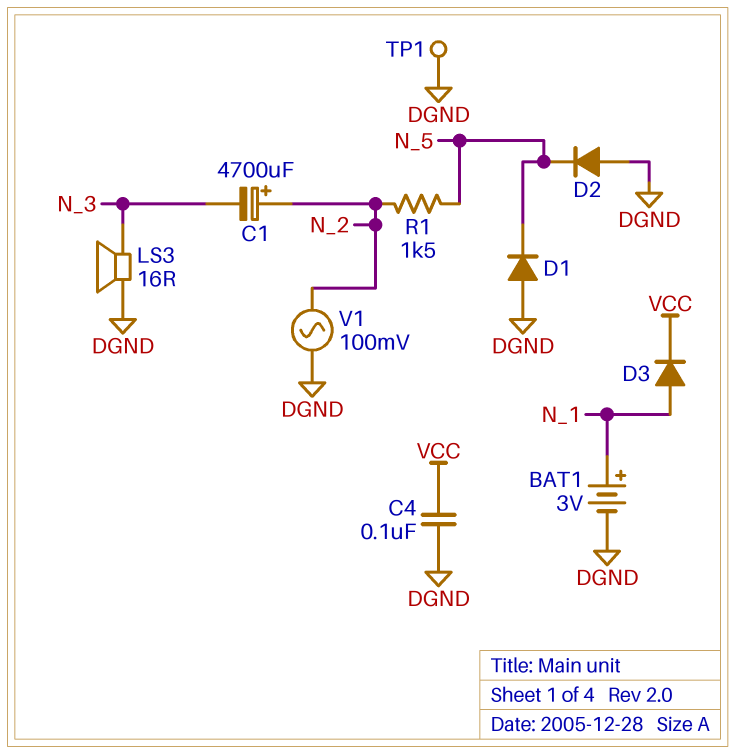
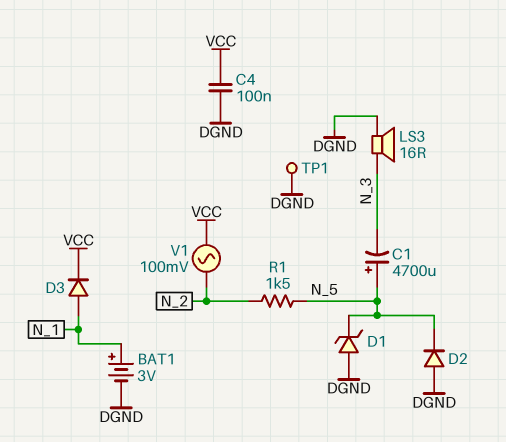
C1: 4700uF (plus N_2, minus N_3) -> 4700uF (plus N_5, minus N_3)
D1: diode (A DGND, K N_5) -> zener (A DGND, K N_5)
V1: AC 100mV (DGND, N_2) -> AC 100mV (N_2, VCC)

